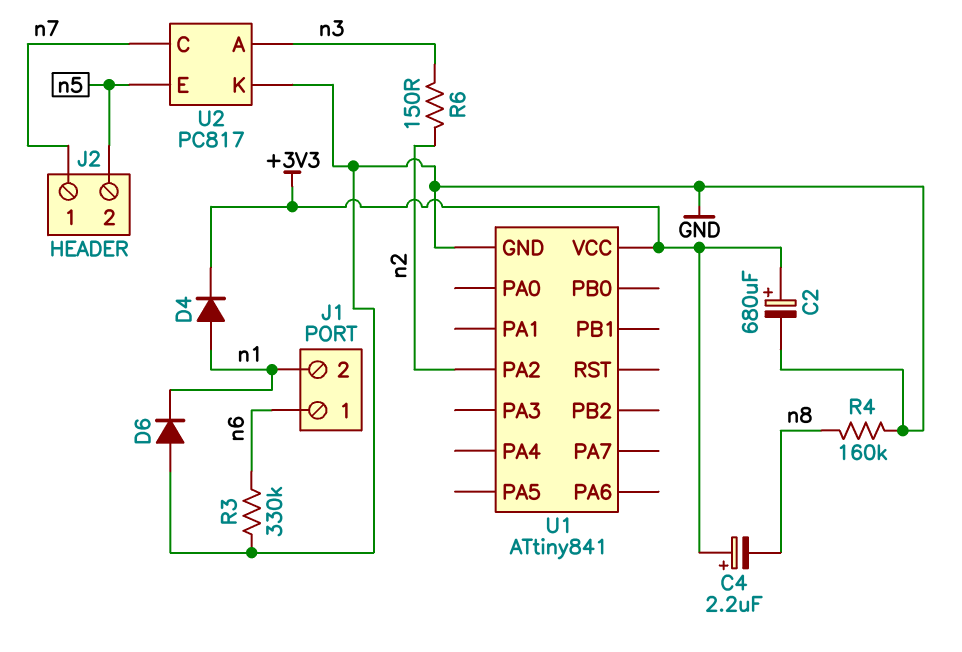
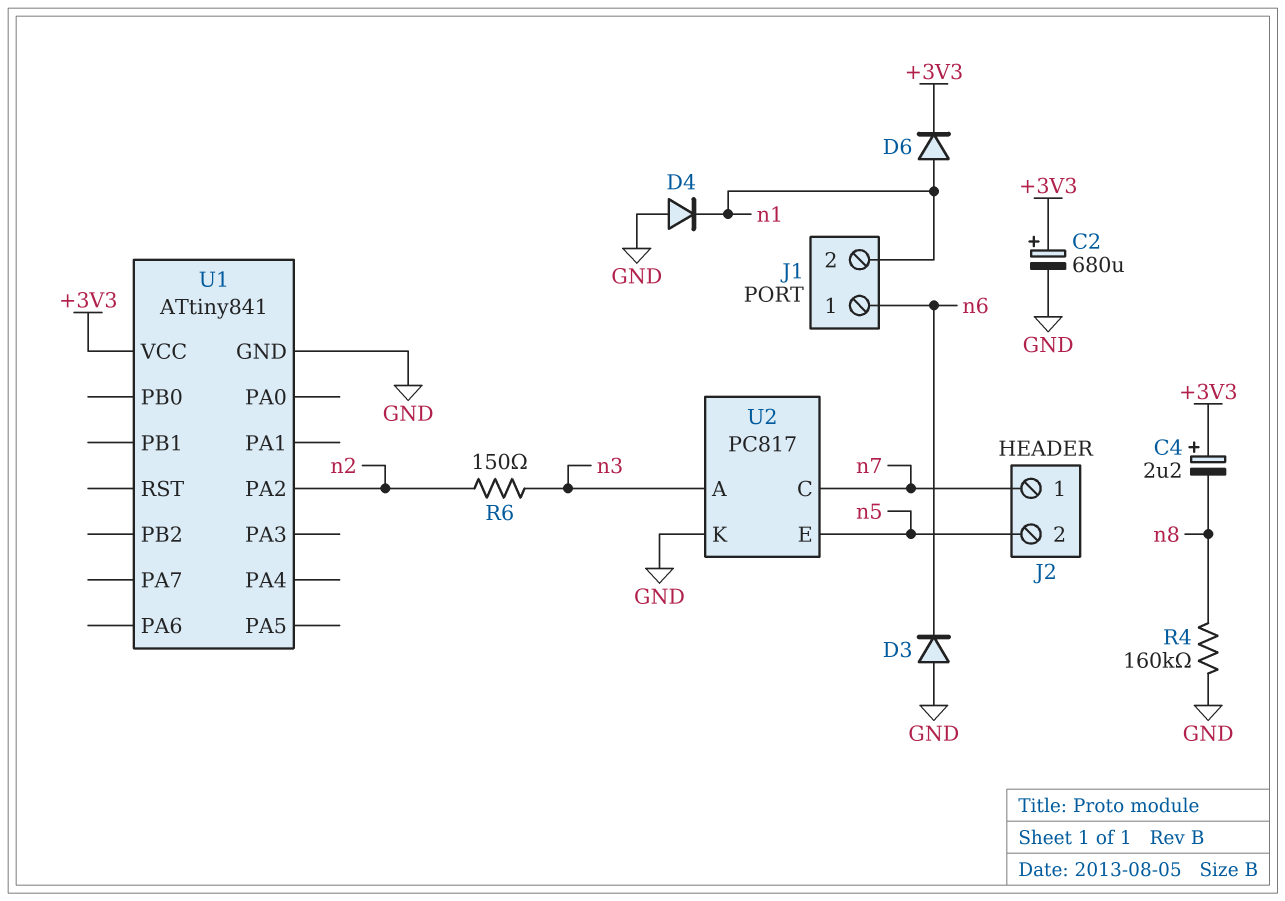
D3: none -> diode (A GND, K n6)
D4: diode (A n1, K +3V3) -> diode (A GND, K n1)
D6: diode (A GND, K n1) -> diode (A n1, K +3V3)
R3: 330k (GND, n6) -> none

